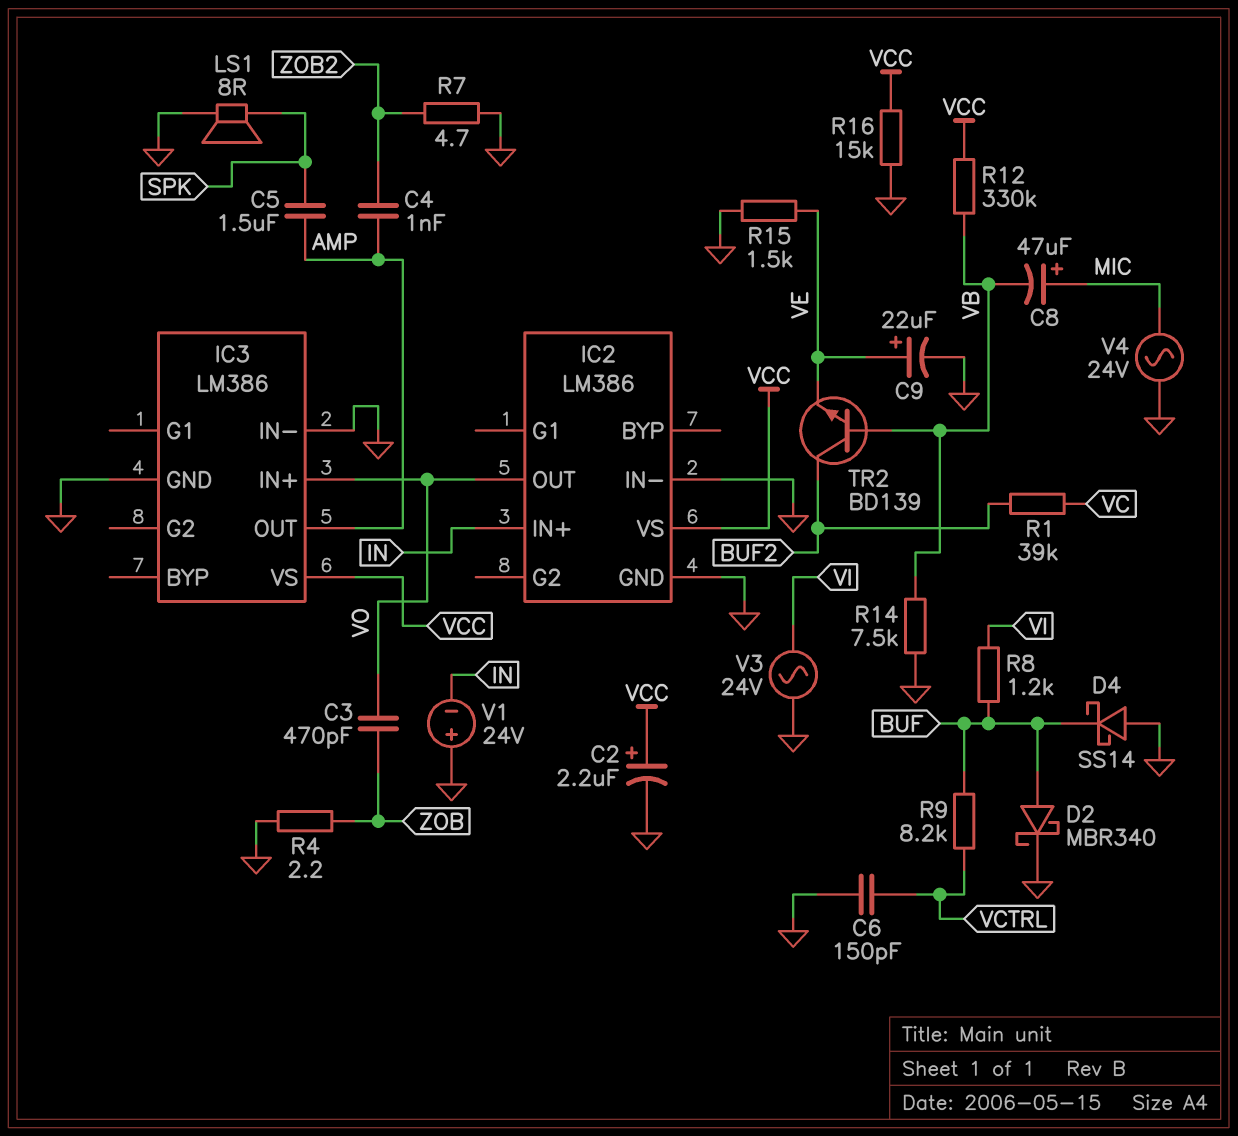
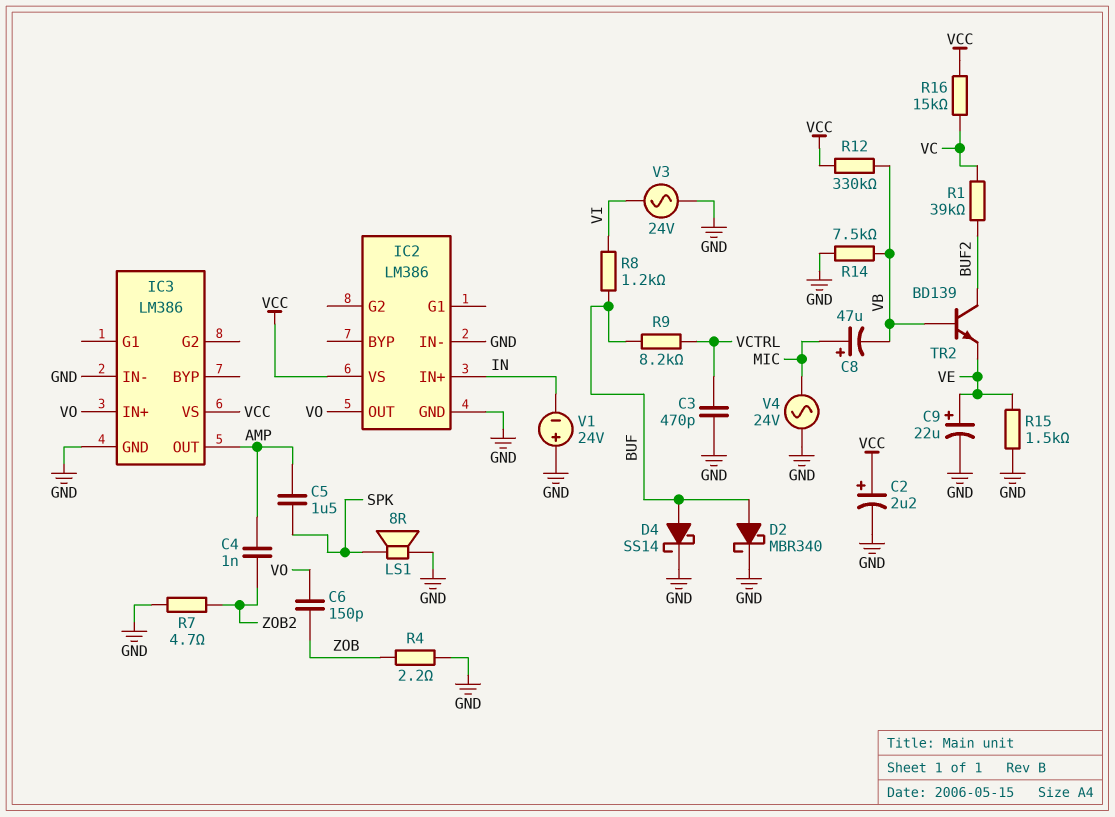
C3: 470pF (VO, ZOB) -> 470pF (GND, VCTRL)
C6: 150pF (GND, VCTRL) -> 150pF (VO, ZOB)
D4: schottky SS14 (A GND, K BUF) -> schottky SS14 (A BUF, K GND)
R16: 15k (GND, VCC) -> 15k (VC, VCC)

